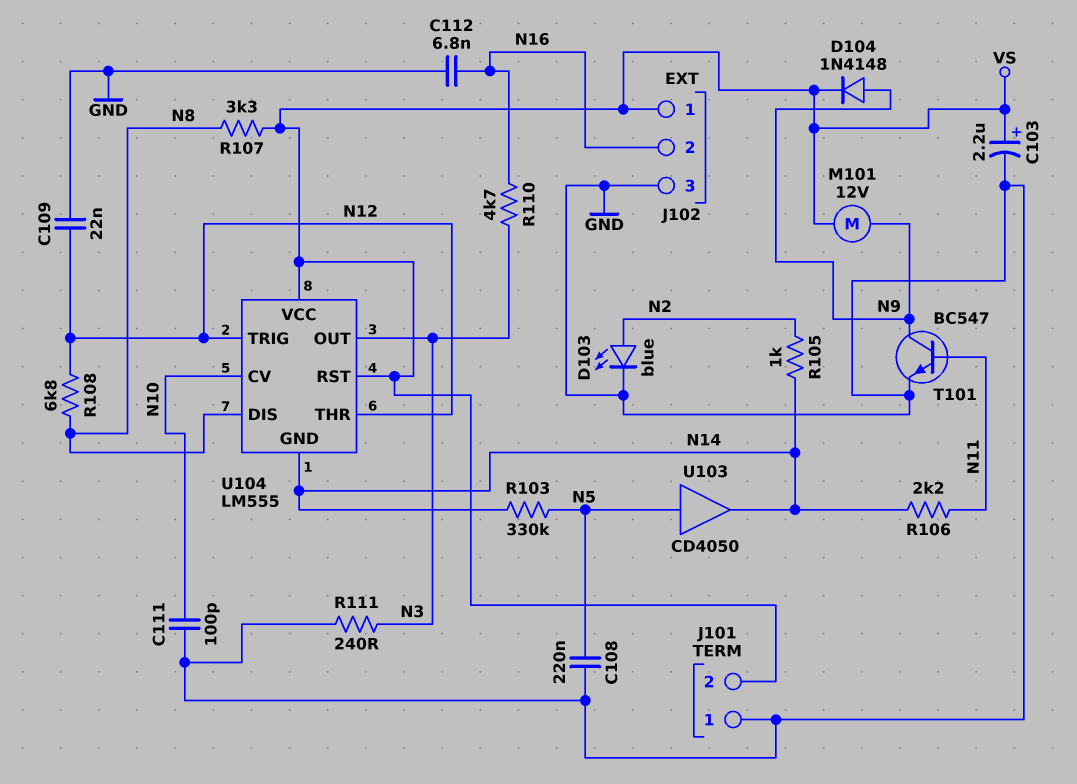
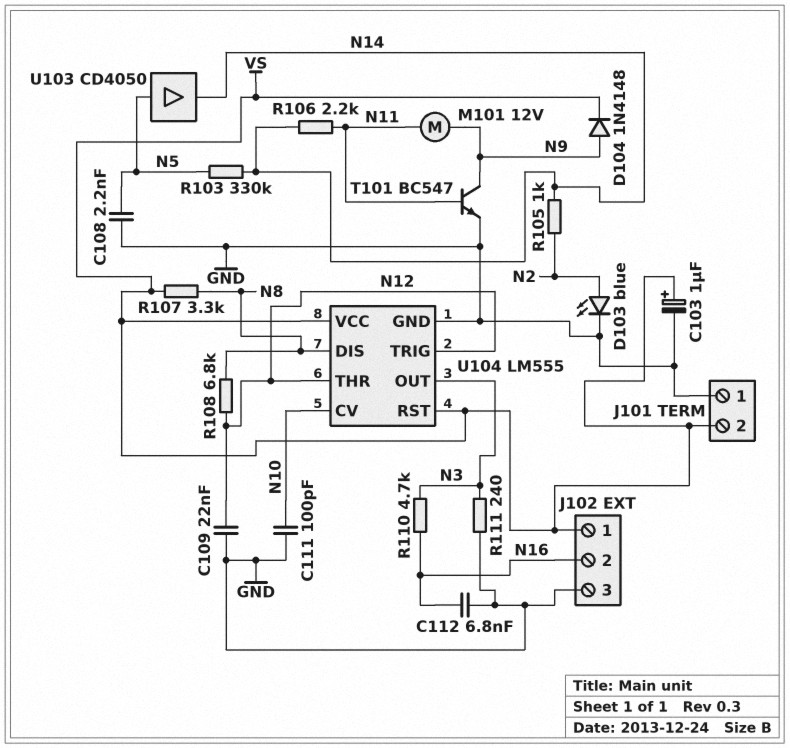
C103: 2.2uF (plus VS, minus GND) -> 1uF (plus VS, minus GND)
C108: 220nF (GND, N5) -> 2.2nF (GND, N5)
M101: motor 12V (N9, VS) -> motor 12V (N9, N11)
U104 pin GND: N14 -> GND

